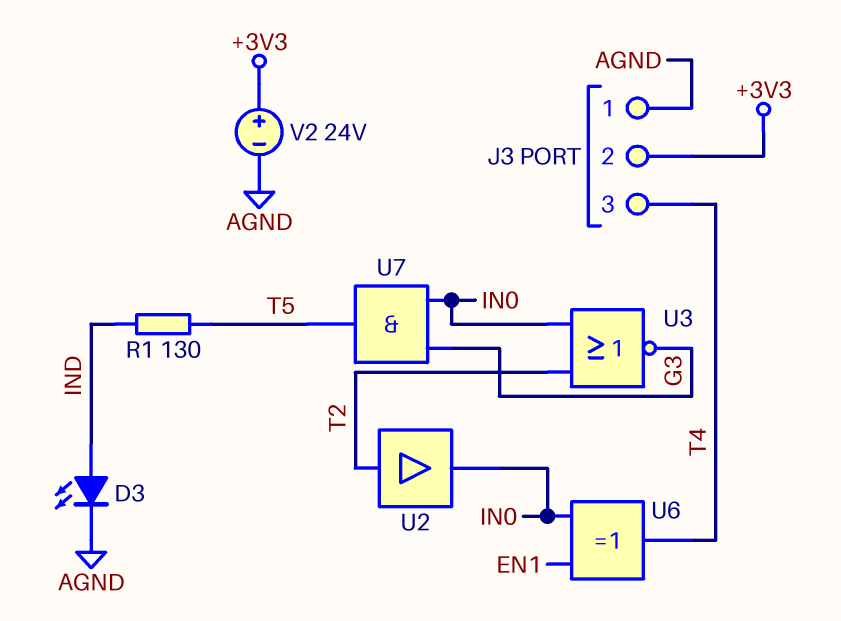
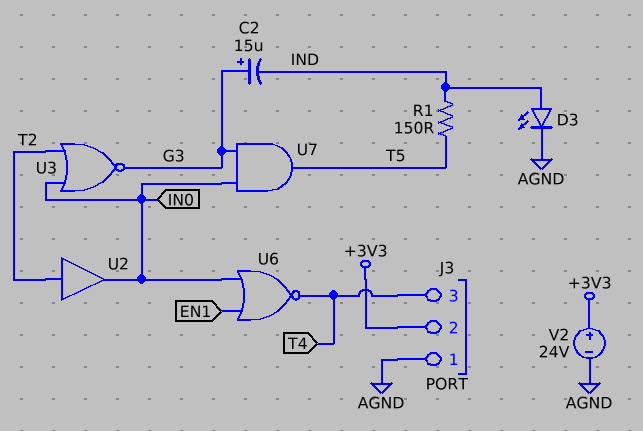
C2: none -> 15uF (plus G3, minus IND)
R1: 130 (IND, T5) -> 150 (IND, T5)
U6: XOR (in EN1, in IN0, out T4) -> NOR (in EN1, in IN0, out T4)

